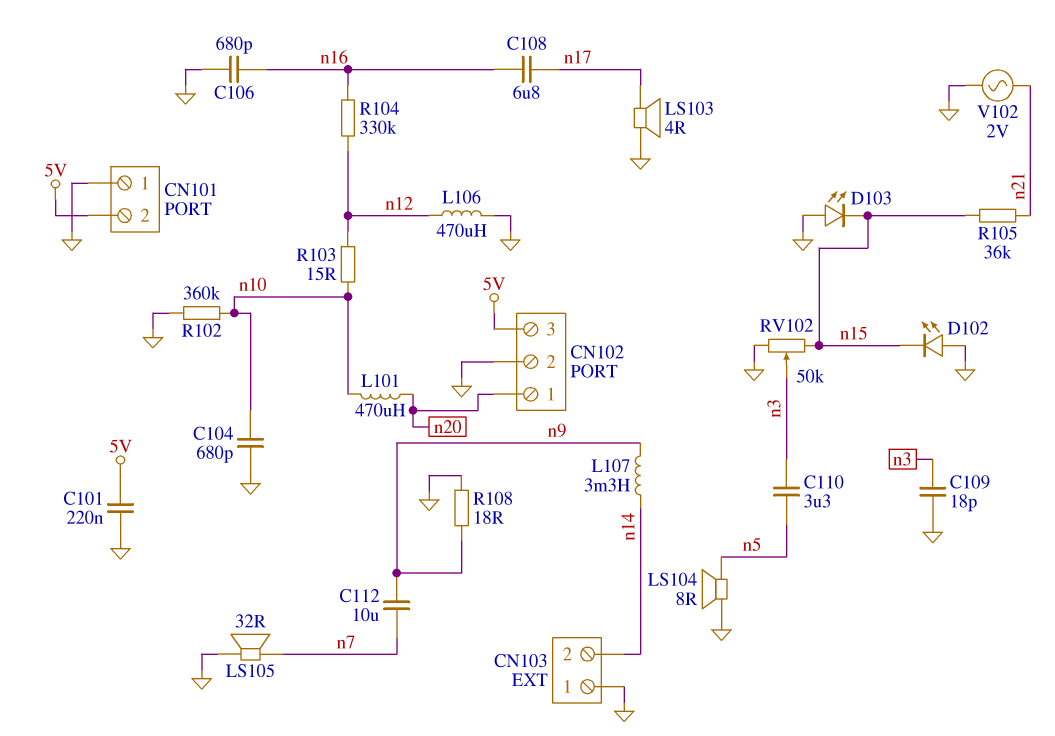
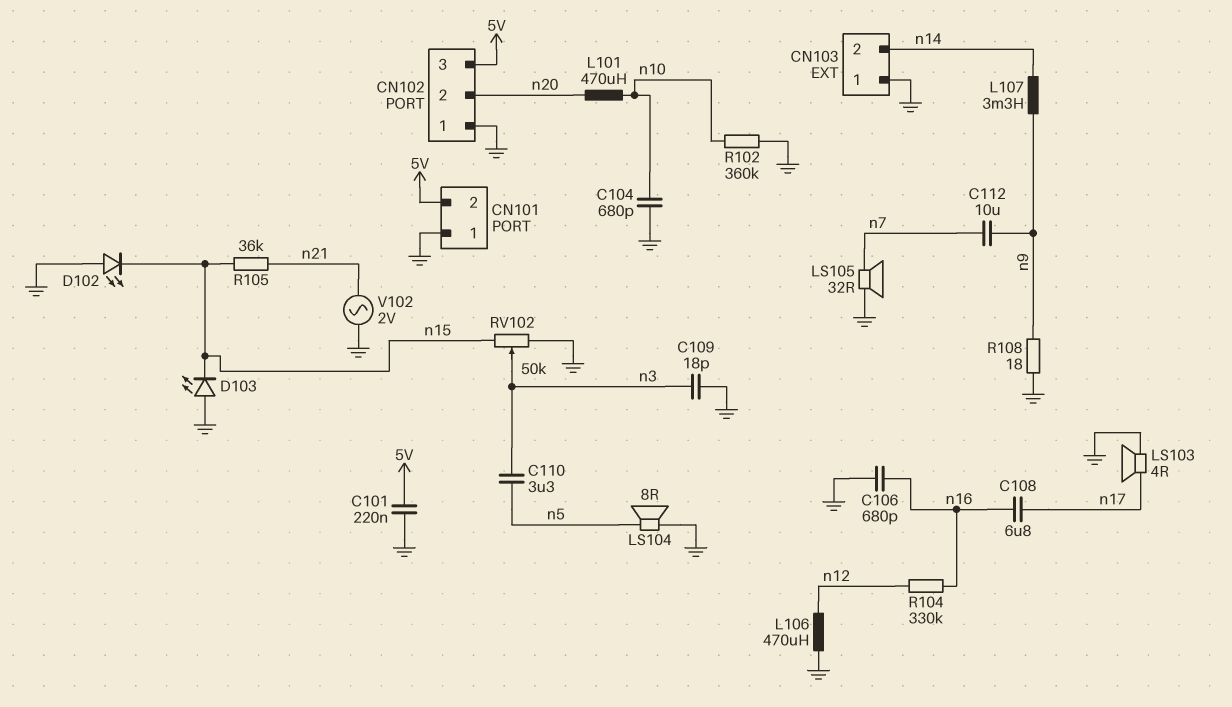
CN102 pin 1: n20 -> GND
CN102 pin 2: GND -> n20
R103: 15 (n10, n12) -> none

